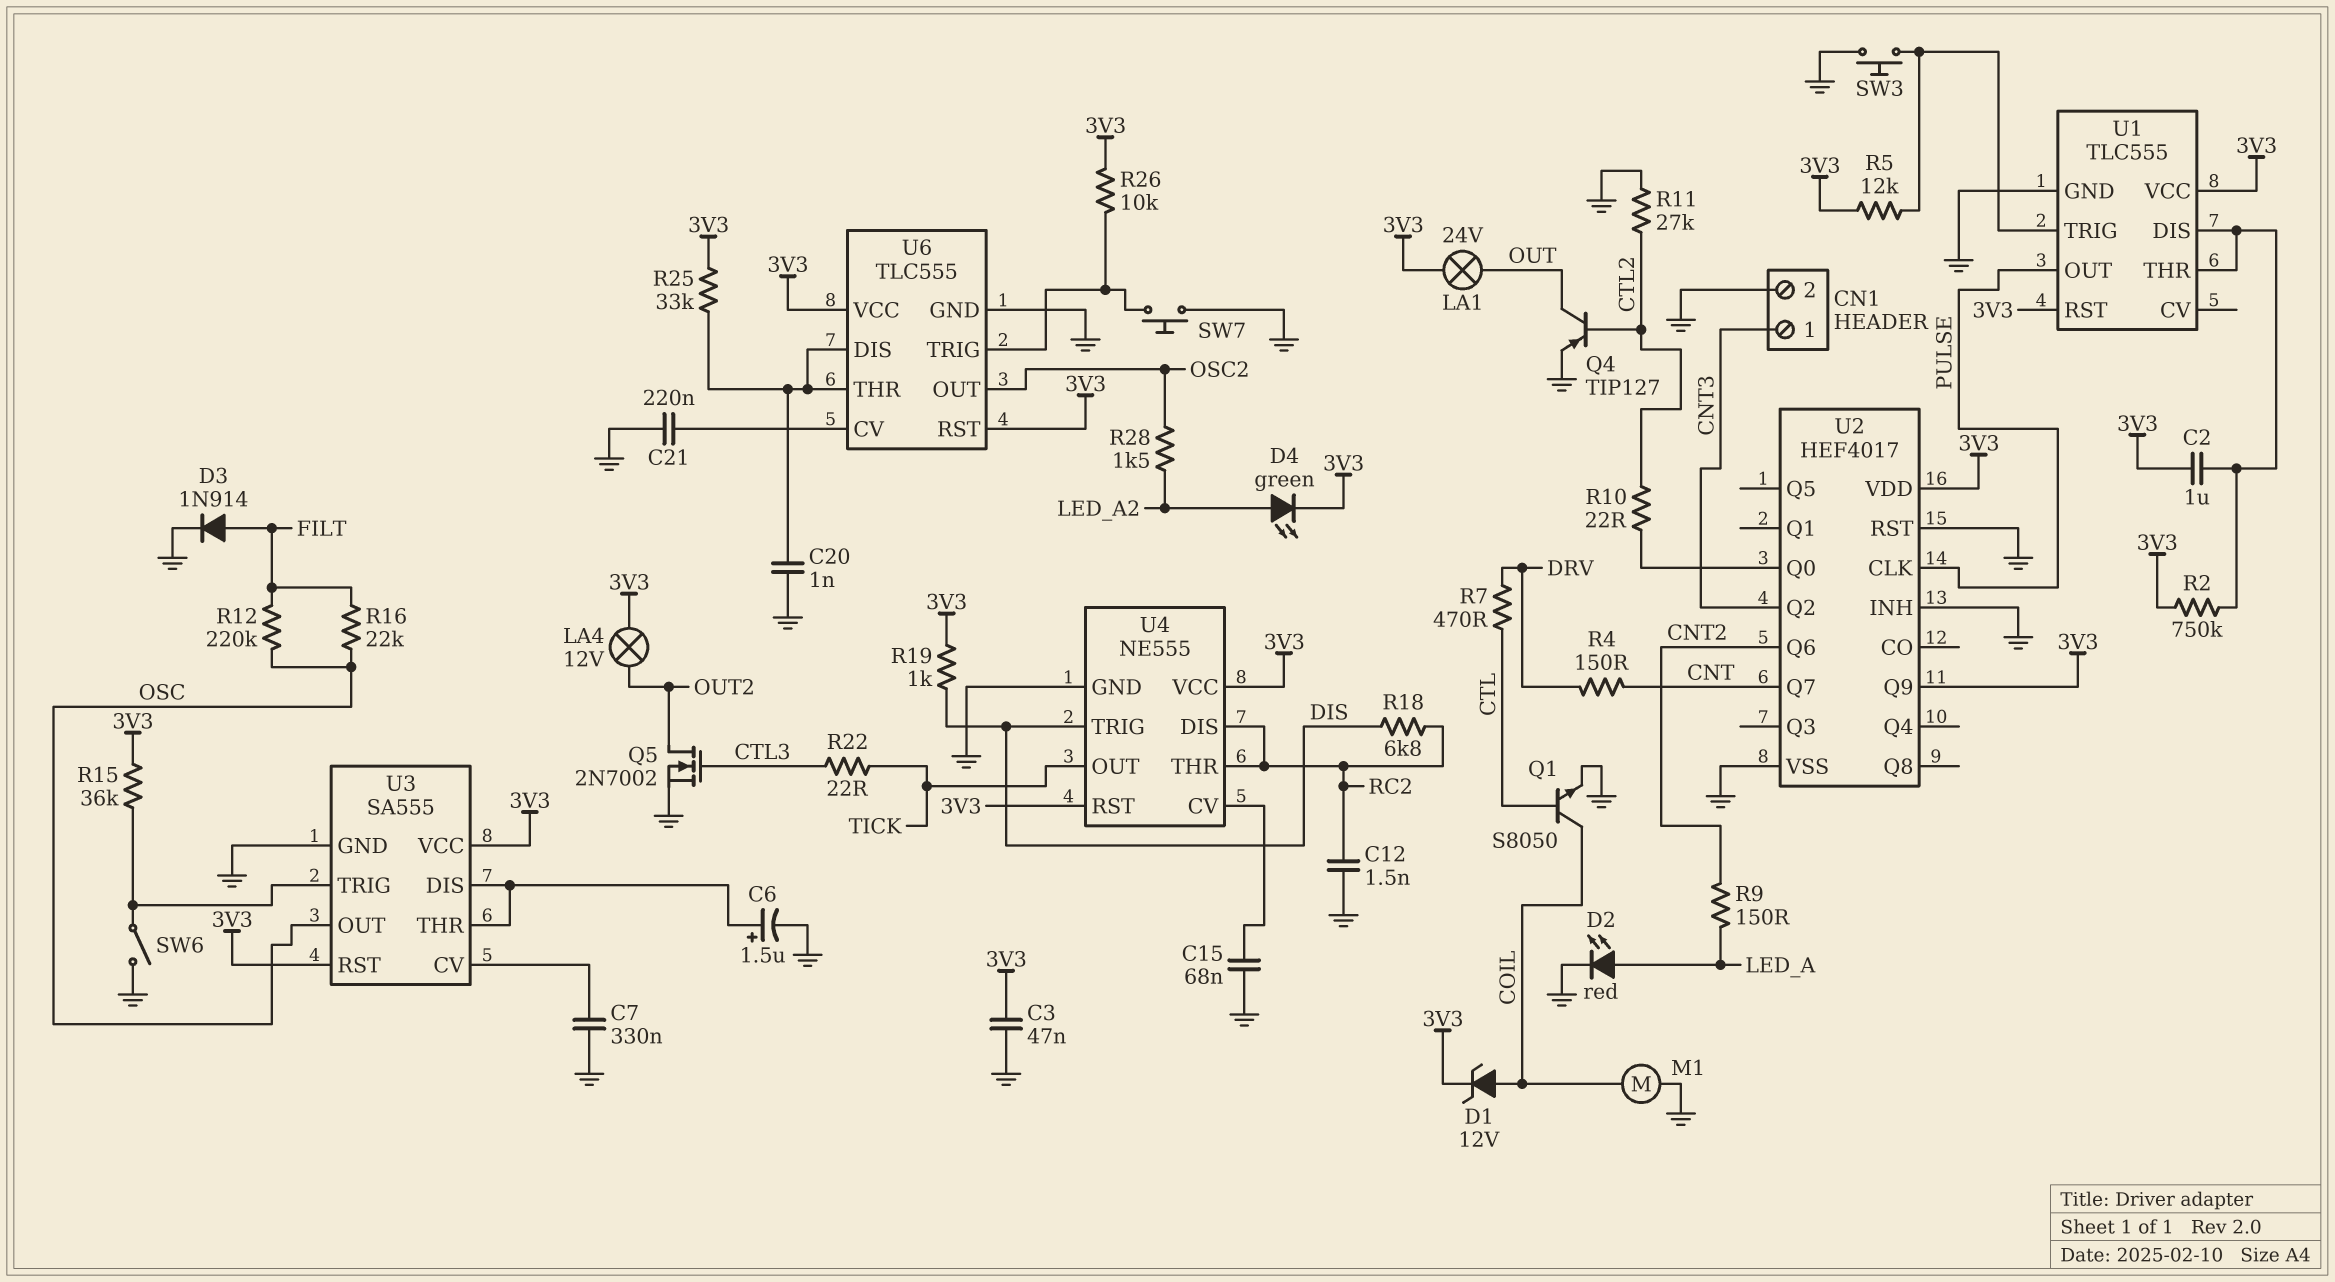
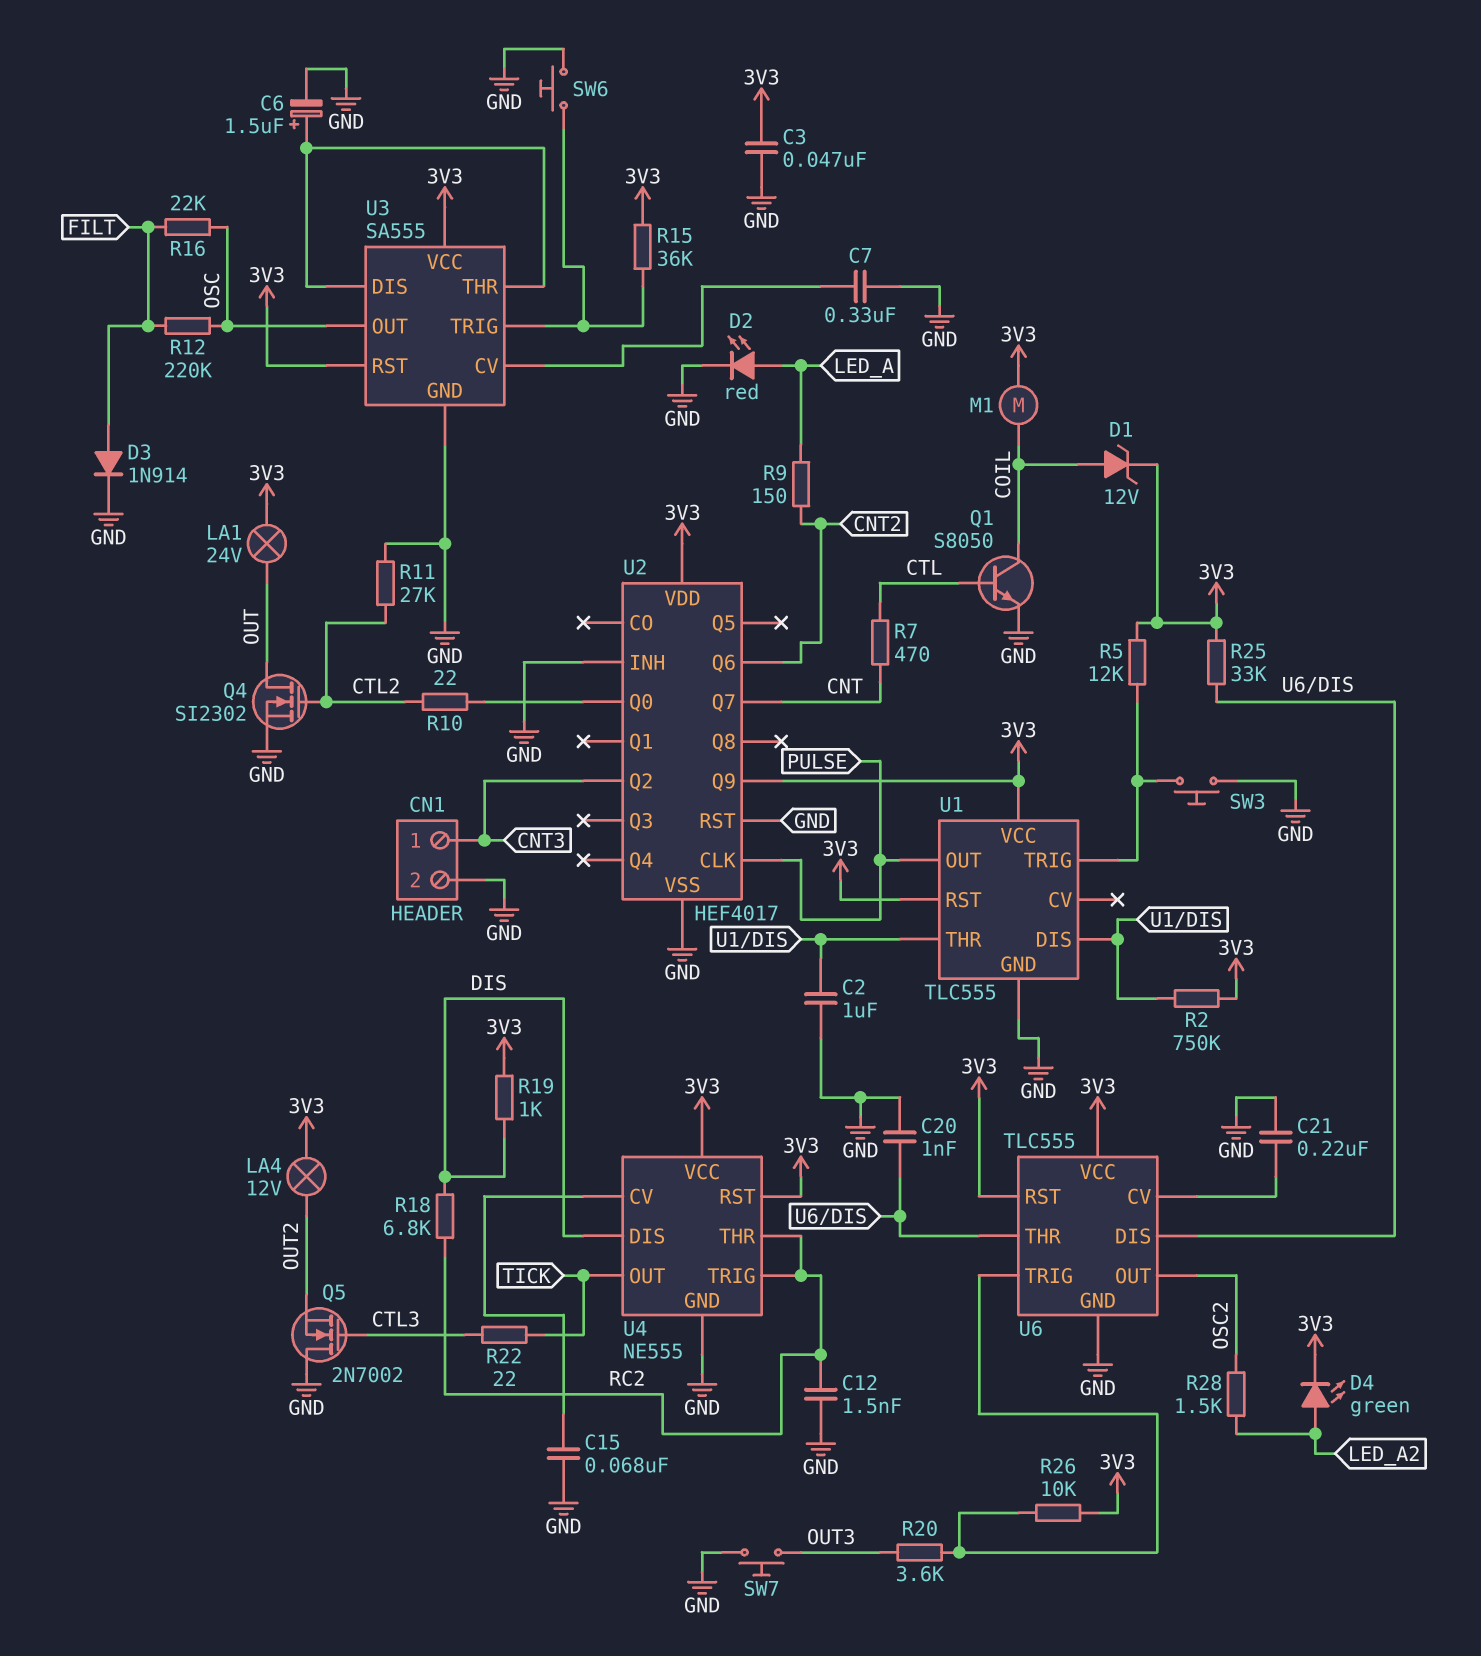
C2: 1uF (3V3, U1/DIS) -> 1uF (GND, U1/DIS)
M1: motor (COIL, GND) -> motor (3V3, COIL)
Q4: PNP TIP127 (B CTL2, C OUT, E GND) -> NMOS SI2302 (G CTL2, D OUT, S GND)
Q5: NMOS 2N7002 (G CTL3, D OUT2, S GND) -> NMOS 2N7002 (G CTL3, D GND, S OUT2)
R4: 150 (CNT, DRV) -> none
R7: 470 (CTL, DRV) -> 470 (CNT, CTL)
R20: none -> 3.6k (OUT3, U6/TRIG)
SW6: switch (GND, U3/TRIG) -> button (GND, U3/TRIG)
SW7: button (GND, U6/TRIG) -> button (GND, OUT3)
U4 pin DIS: RC2 -> DIS
U4 pin TRIG: DIS -> RC2

